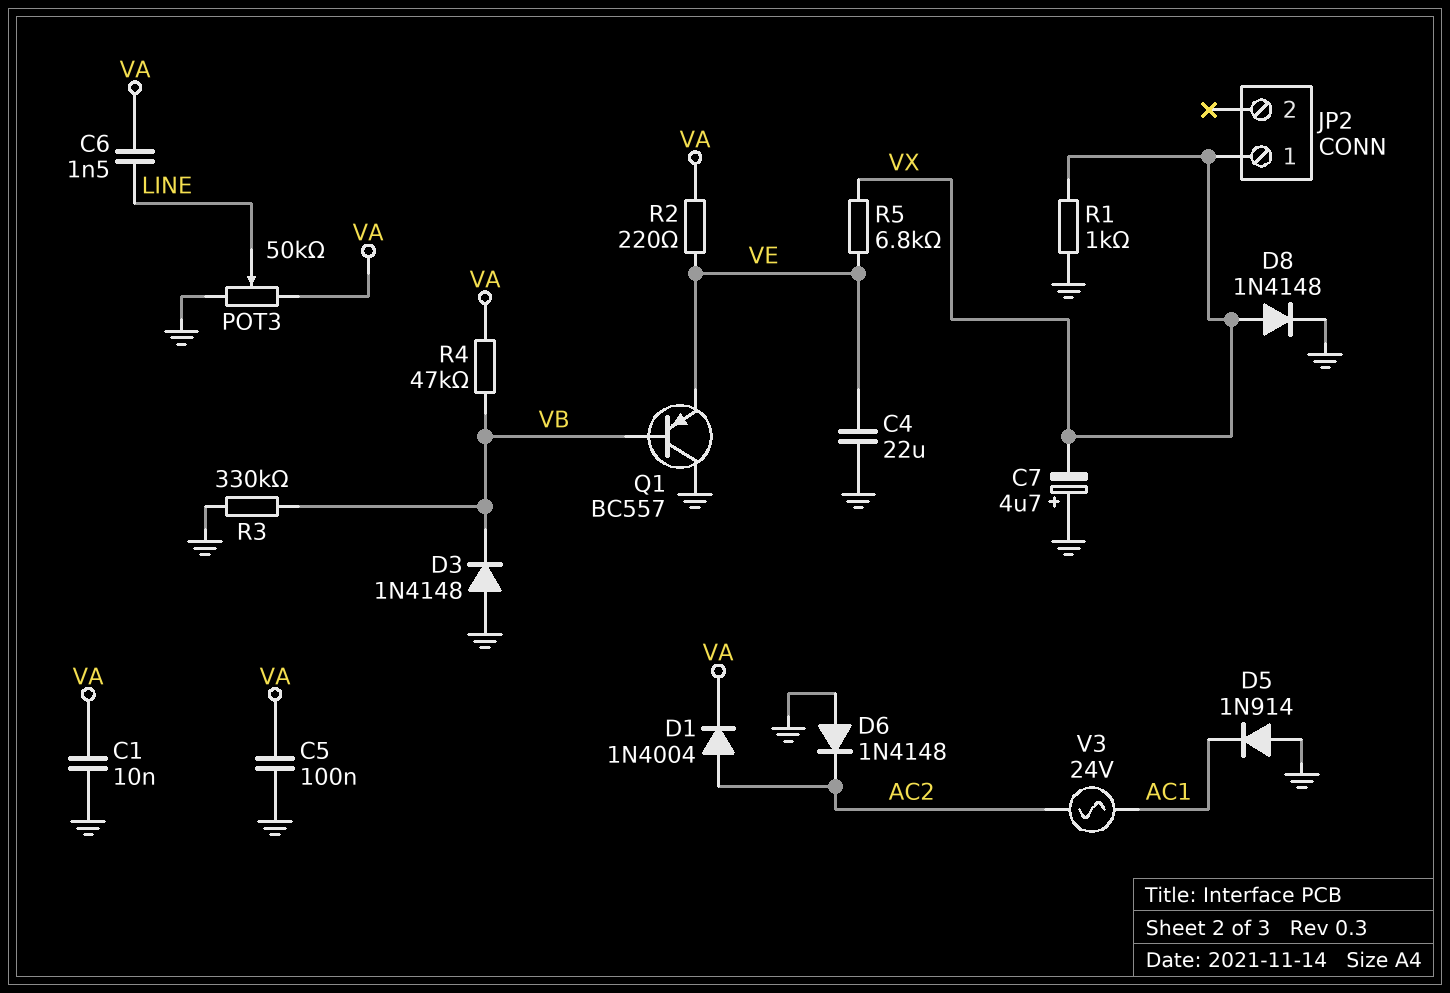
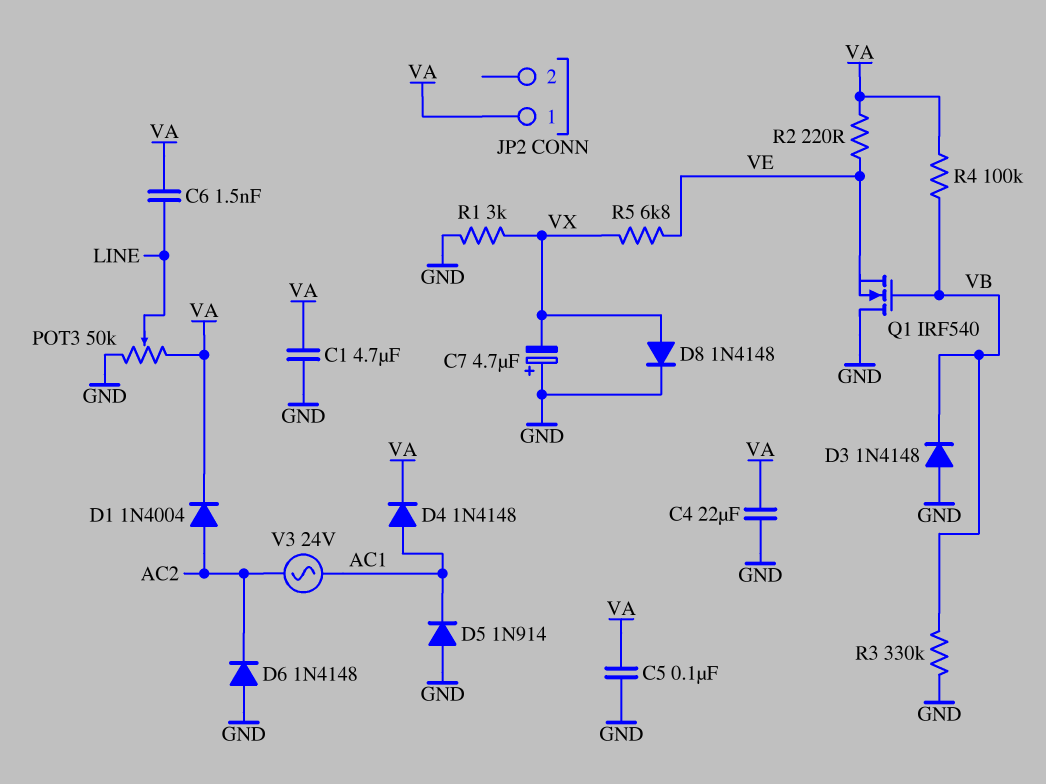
C1: 10nF (GND, VA) -> 4.7uF (GND, VA)
C4: 22uF (GND, VE) -> 22uF (GND, VA)
D4: none -> diode 1N4148 (A AC1, K VA)
JP2 pin 1: VX -> VA
Q1: PNP BC557 (B VB, C GND, E VE) -> NMOS IRF540 (G VB, D GND, S VE)
R1: 1k (GND, VX) -> 3k (GND, VX)
R4: 47k (VA, VB) -> 100k (VA, VB)

